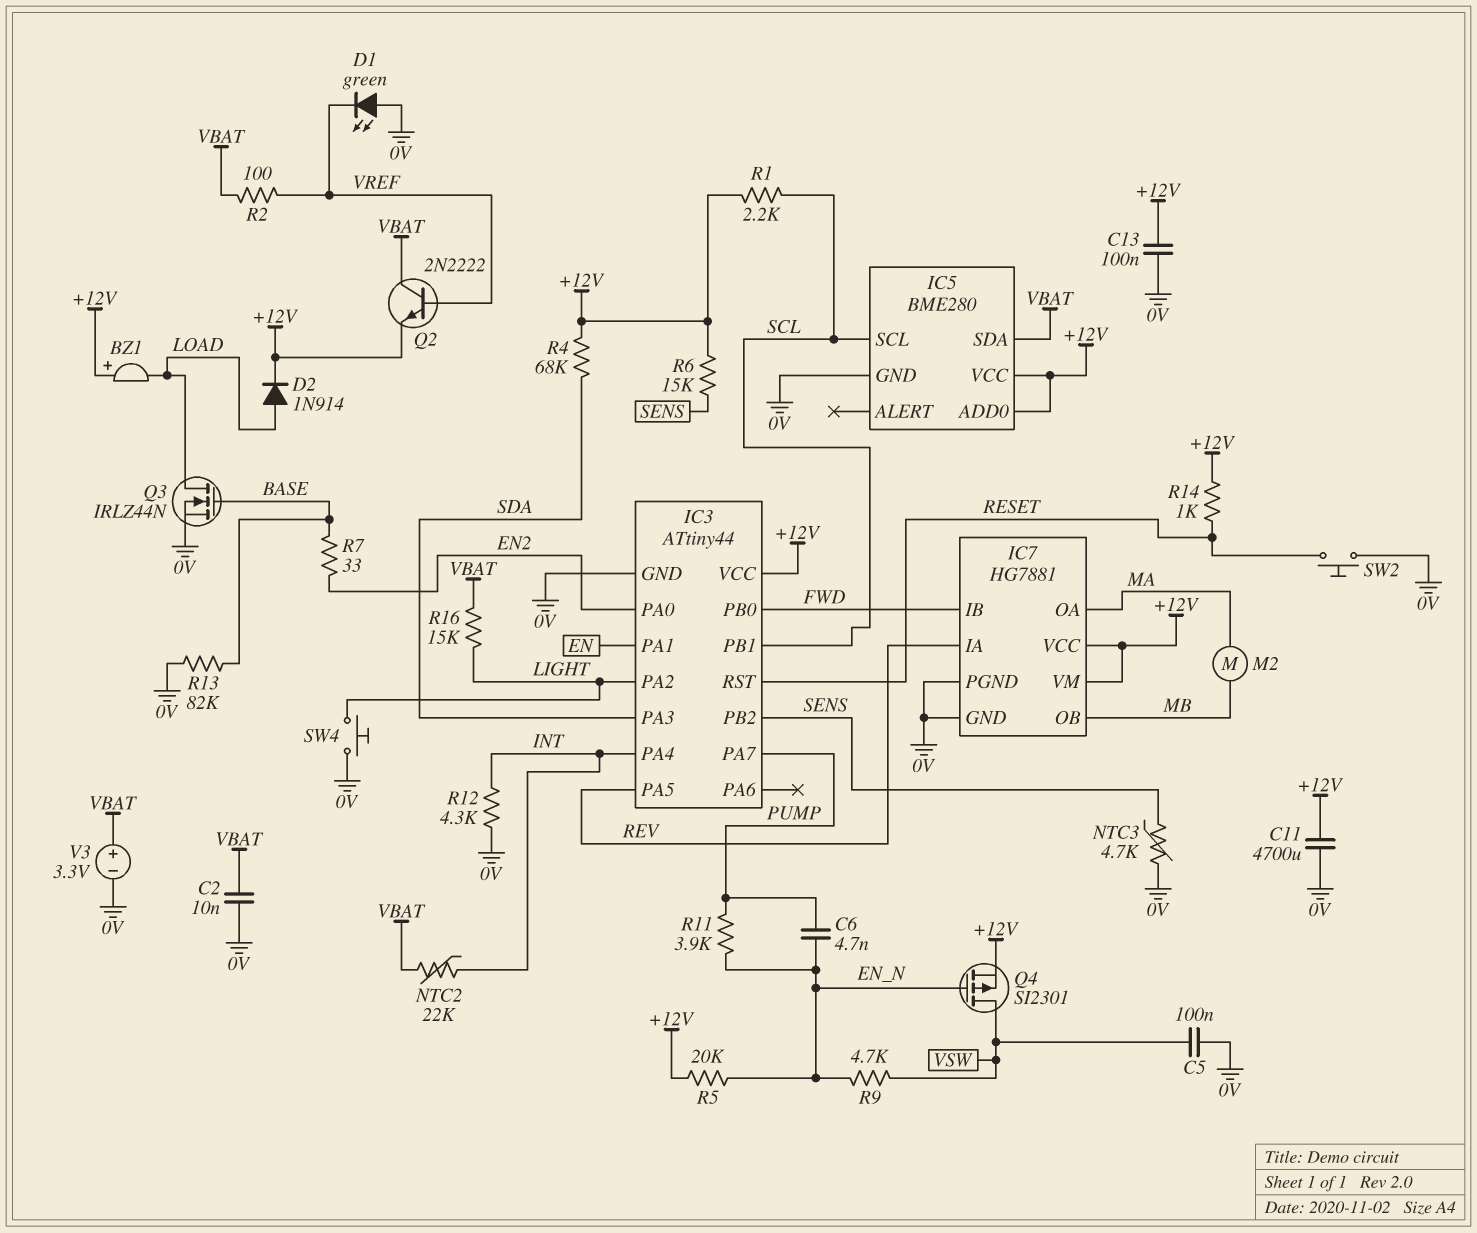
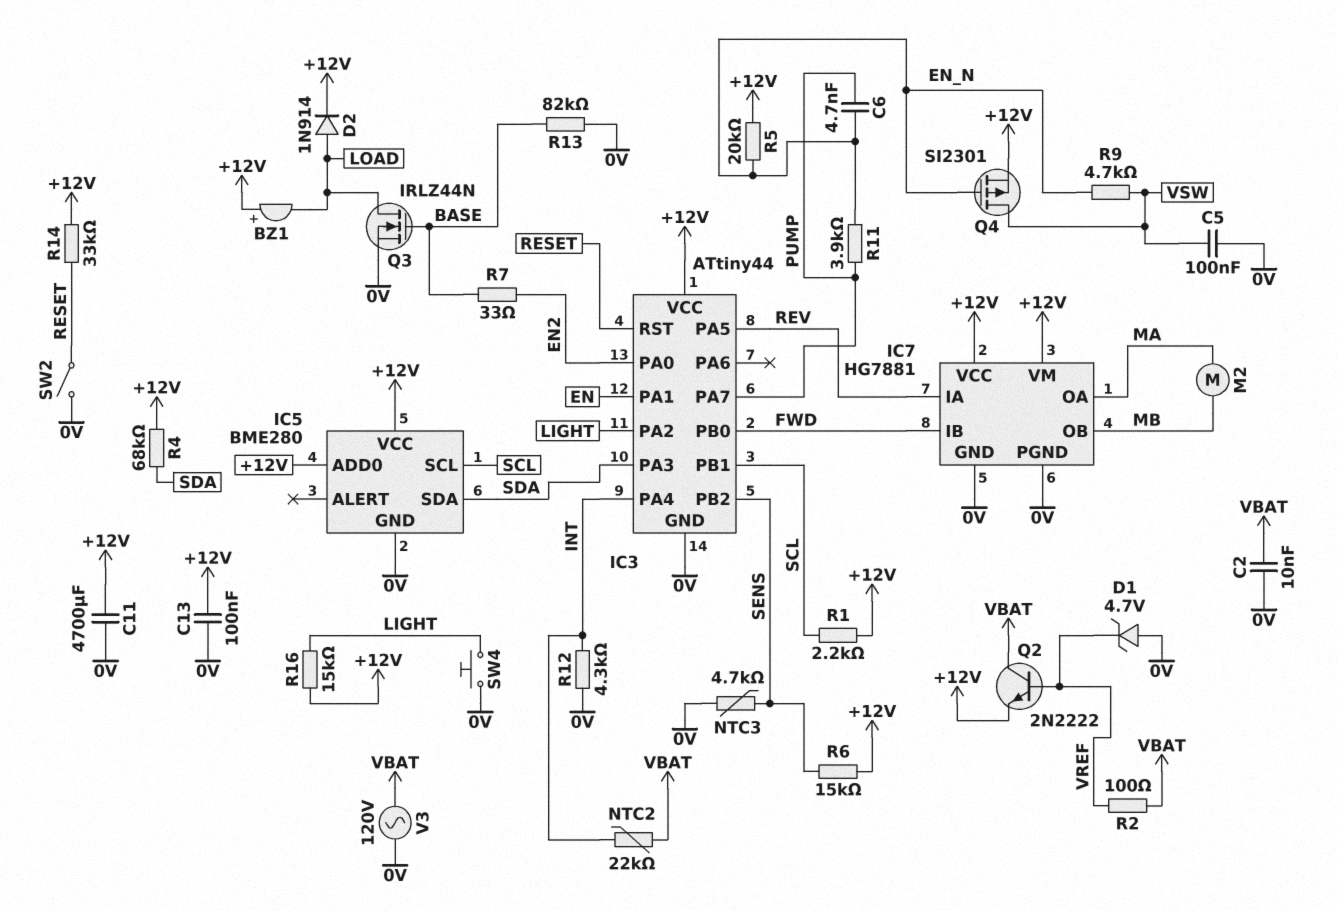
D1: LED green (A 0V, K VREF) -> zener 4.7V (A 0V, K VREF)
IC5 pin SDA: VBAT -> SDA
R14: 1k (+12V, RESET) -> 33k (+12V, RESET)
R16: 15k (LIGHT, VBAT) -> 15k (+12V, LIGHT)
SW2: button (0V, RESET) -> switch (0V, RESET)
V3: 3.3V (plus VBAT, minus 0V) -> AC 120V (0V, VBAT)

